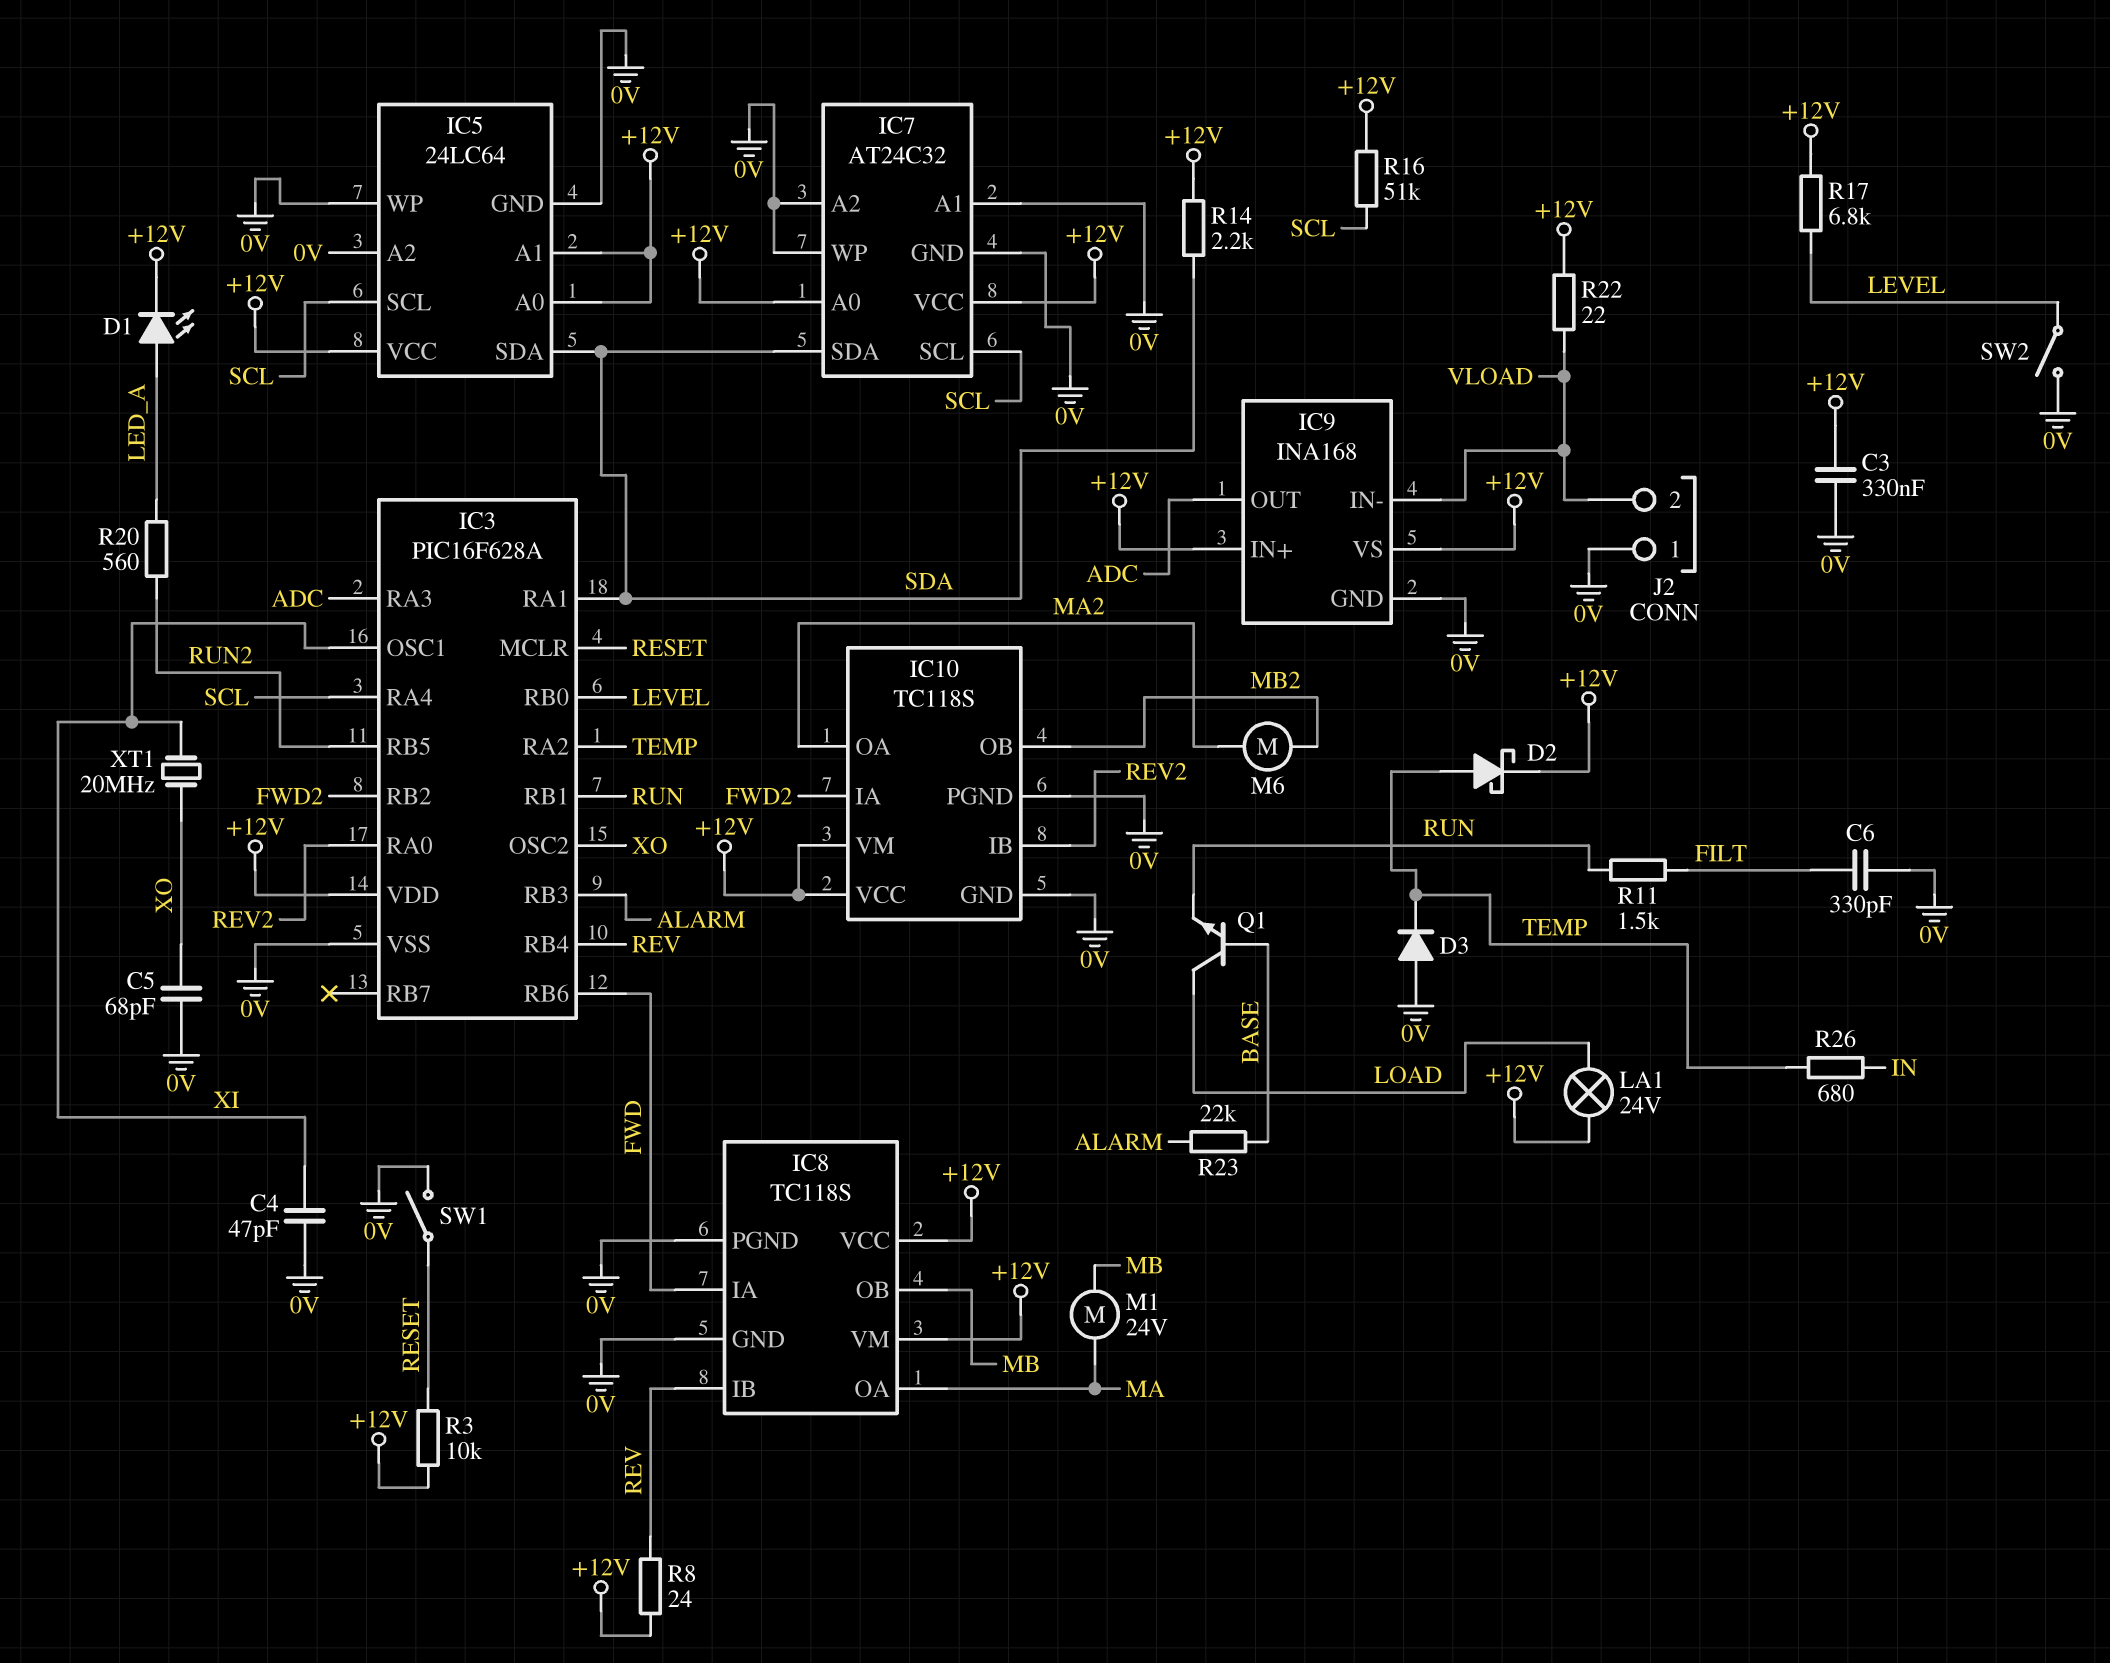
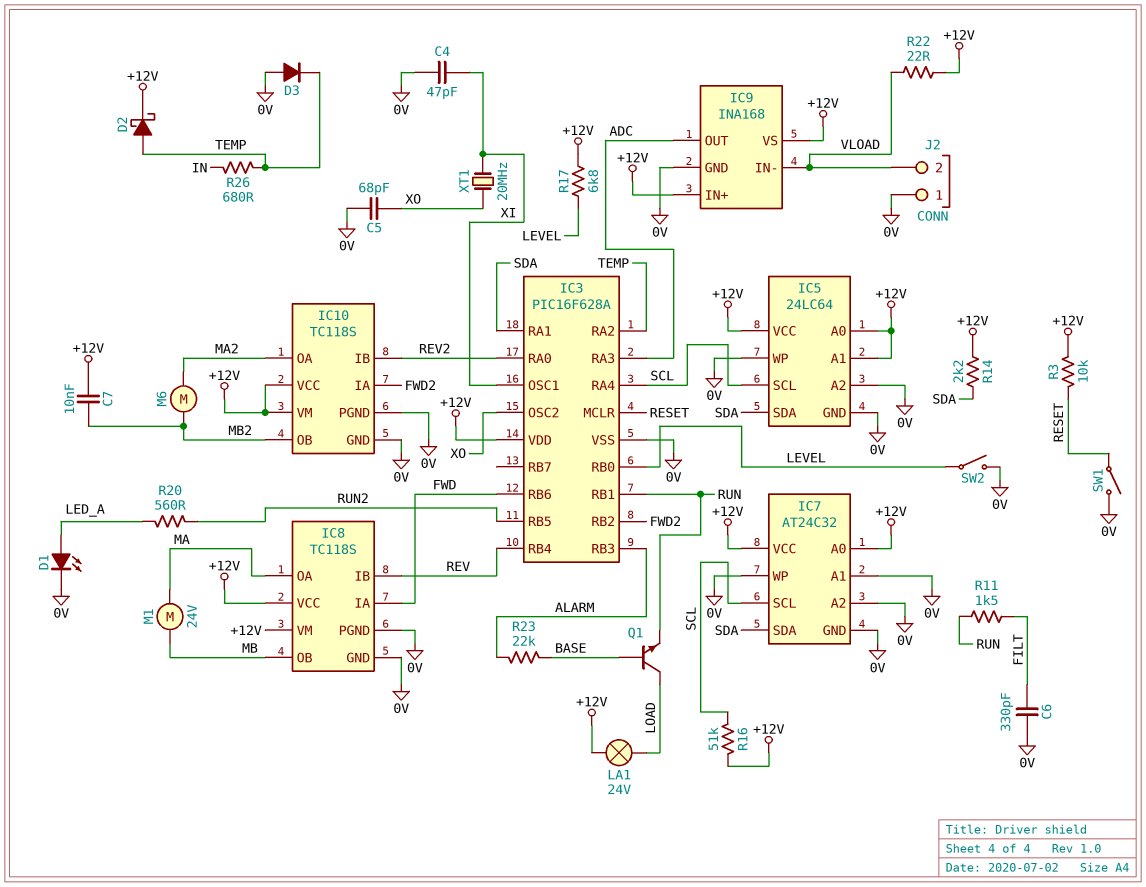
C3: 330nF (+12V, 0V) -> none
C7: none -> 10nF (+12V, MB2)
D1: LED (A LED_A, K +12V) -> LED (A LED_A, K 0V)
R8: 24 (+12V, REV) -> none

